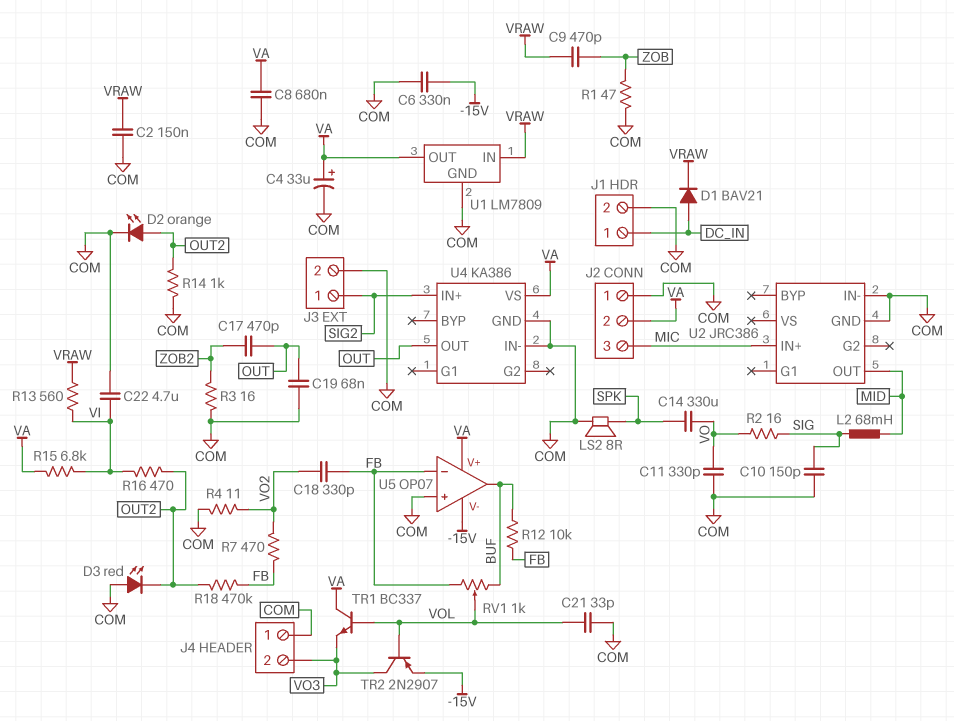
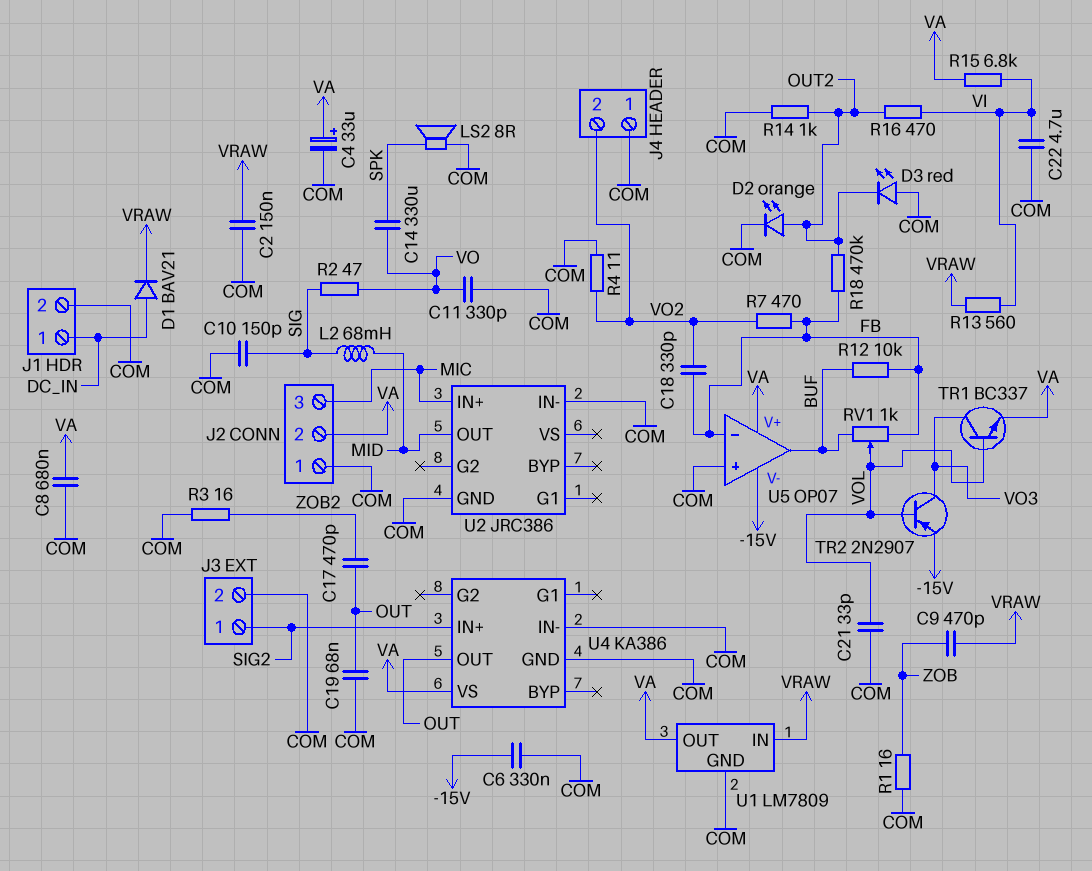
J4 pin 2: VO3 -> VO2
R1: 47 (COM, ZOB) -> 16 (COM, ZOB)
R2: 16 (SIG, VO) -> 47 (SIG, VO)
TR1: NPN BC337 (B VOL, C VA, E VO3) -> NPN BC337 (B VOL, C VO3, E VA)

